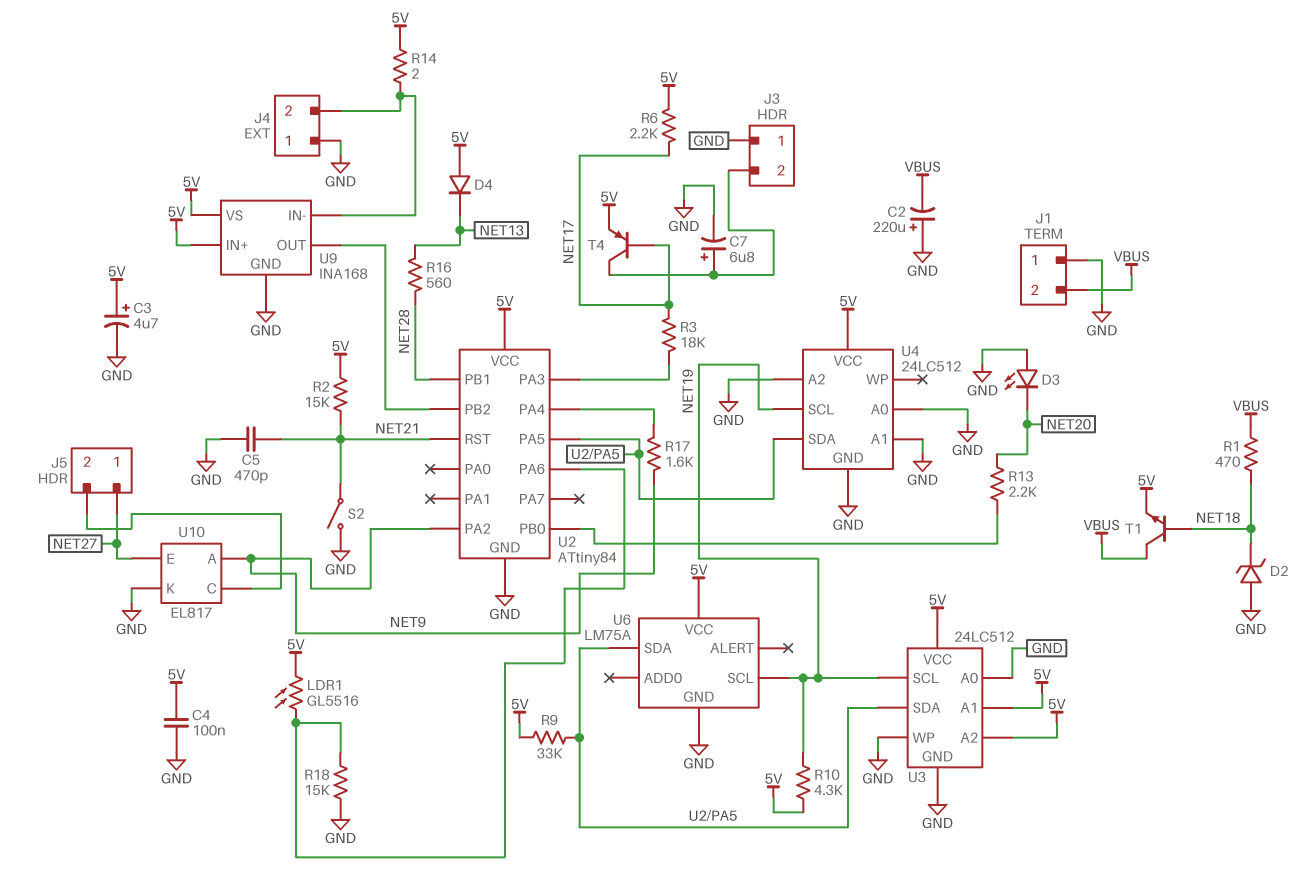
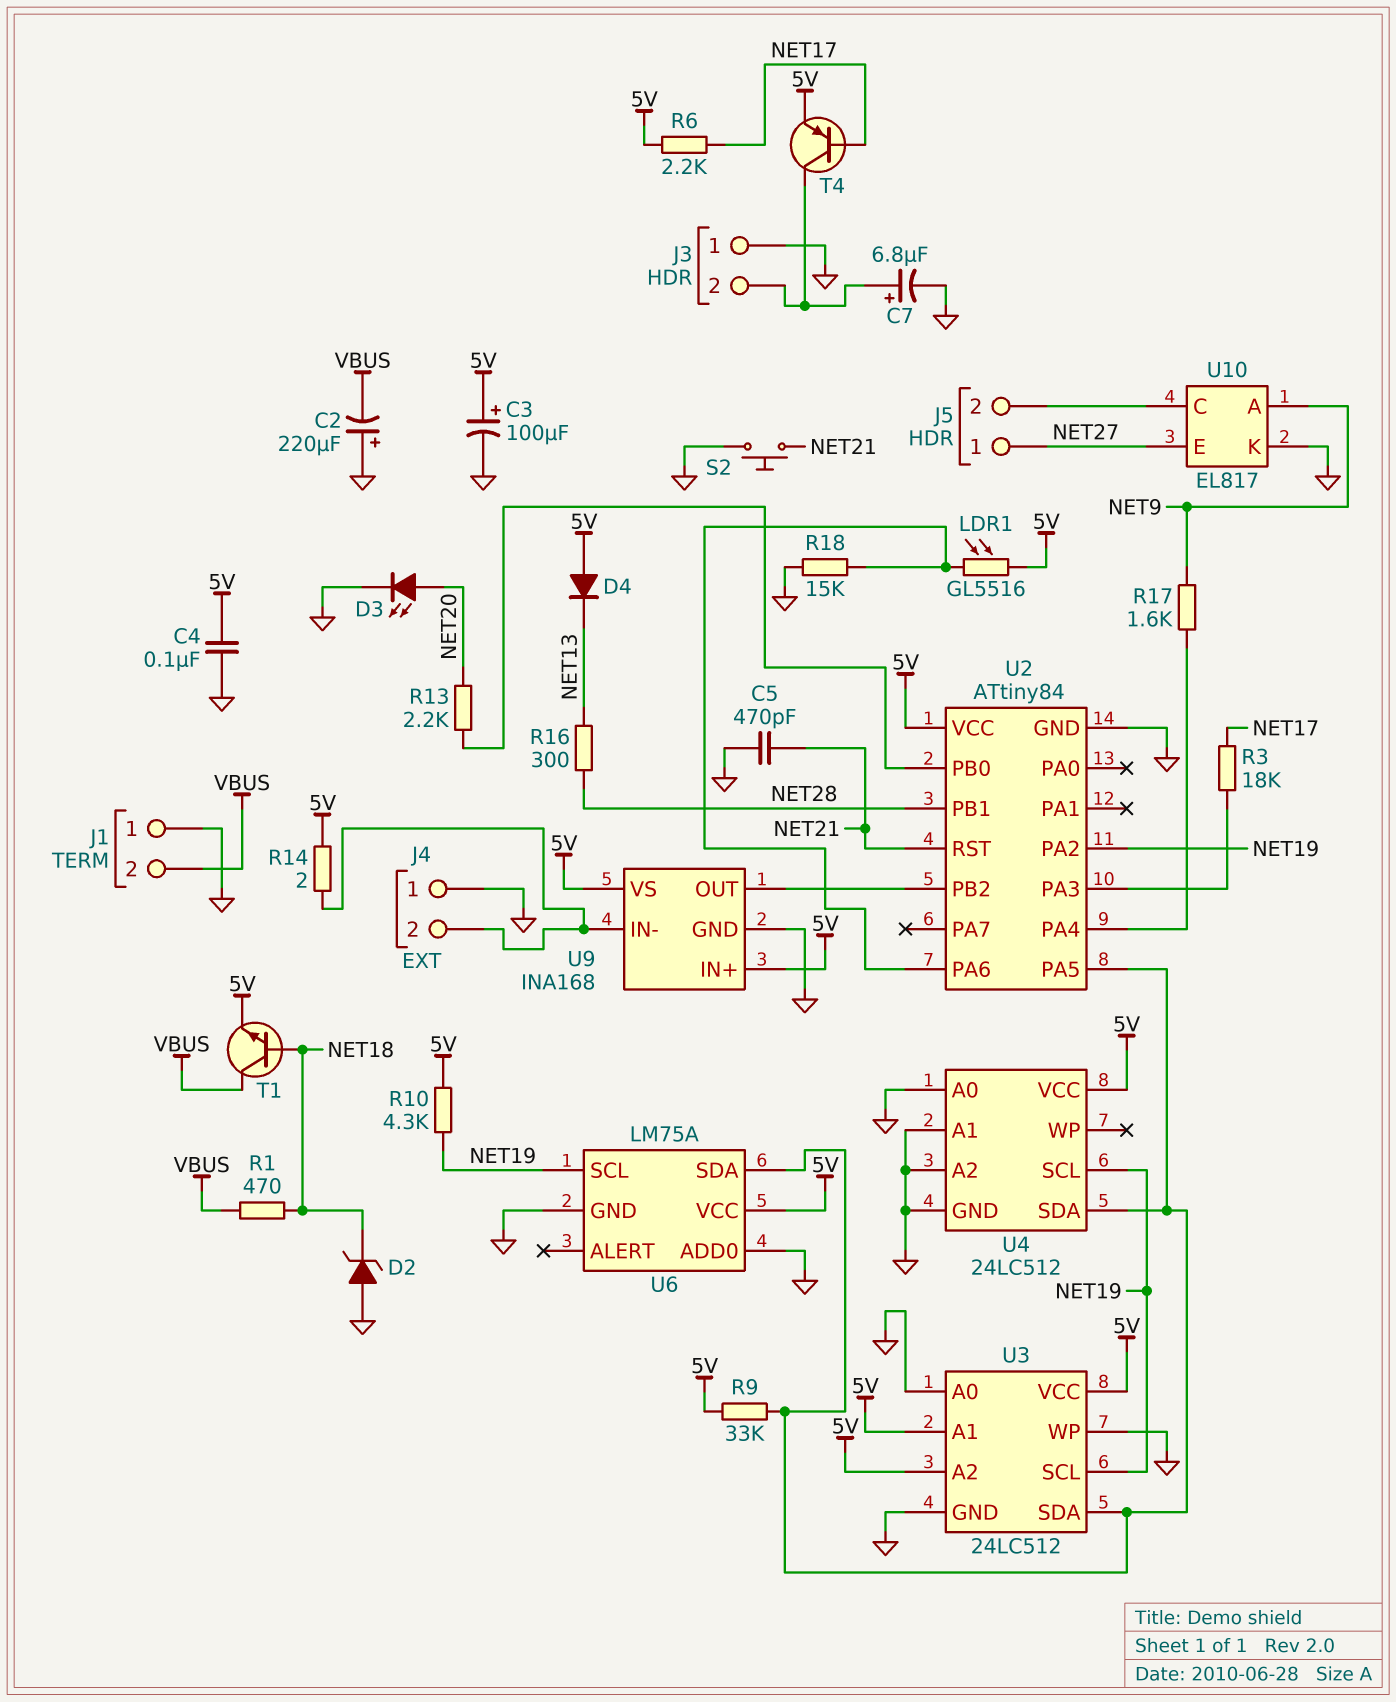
C3: 4.7uF (plus 5V, minus GND) -> 100uF (plus 5V, minus GND)
D3: LED (A GND, K NET20) -> LED (A NET20, K GND)
R2: 15k (5V, NET21) -> none
R16: 560 (NET13, NET28) -> 300 (NET13, NET28)
S2: switch (GND, NET21) -> button (GND, NET21)
U2 pin PA2: NET9 -> NET19
U6 pin ADD0: none -> GND

